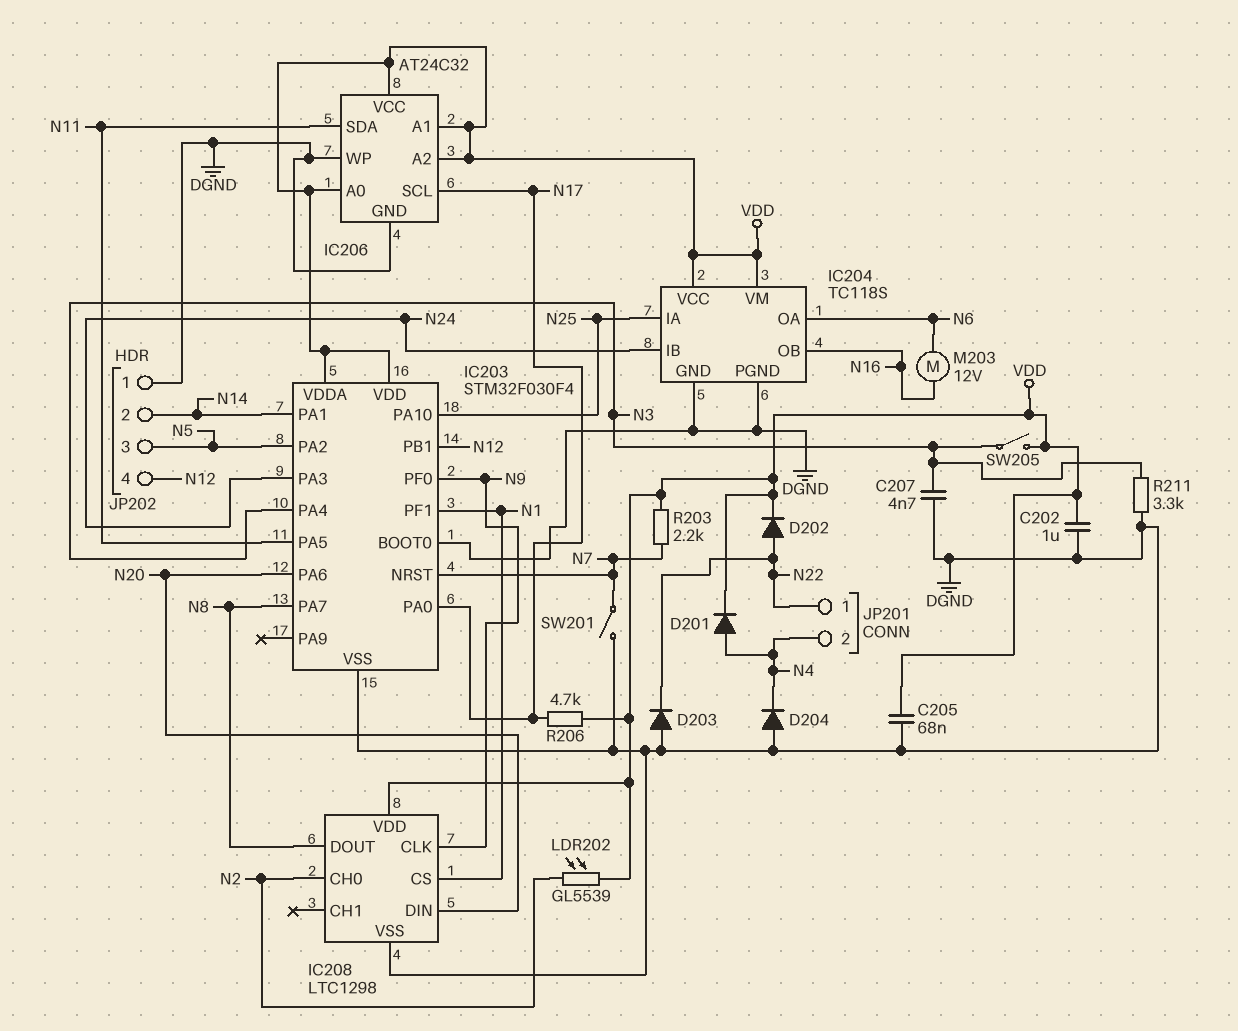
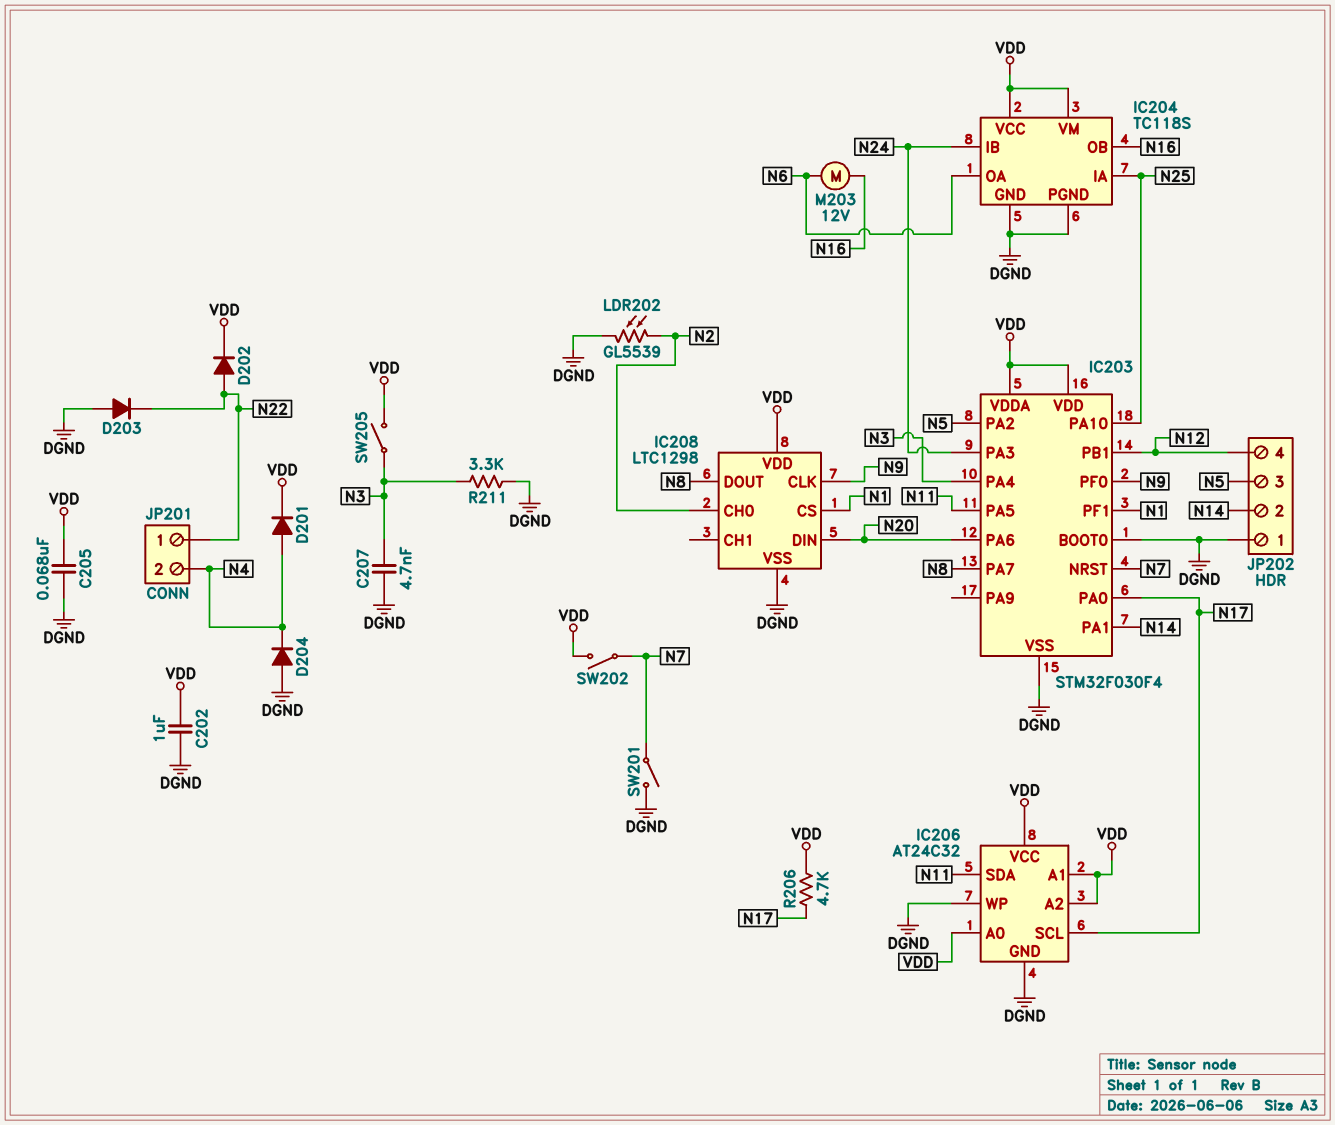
LDR202: GL5539 (N2, VDD) -> GL5539 (DGND, N2)
R203: 2.2k (N7, VDD) -> none
SW202: none -> switch (N7, VDD)

